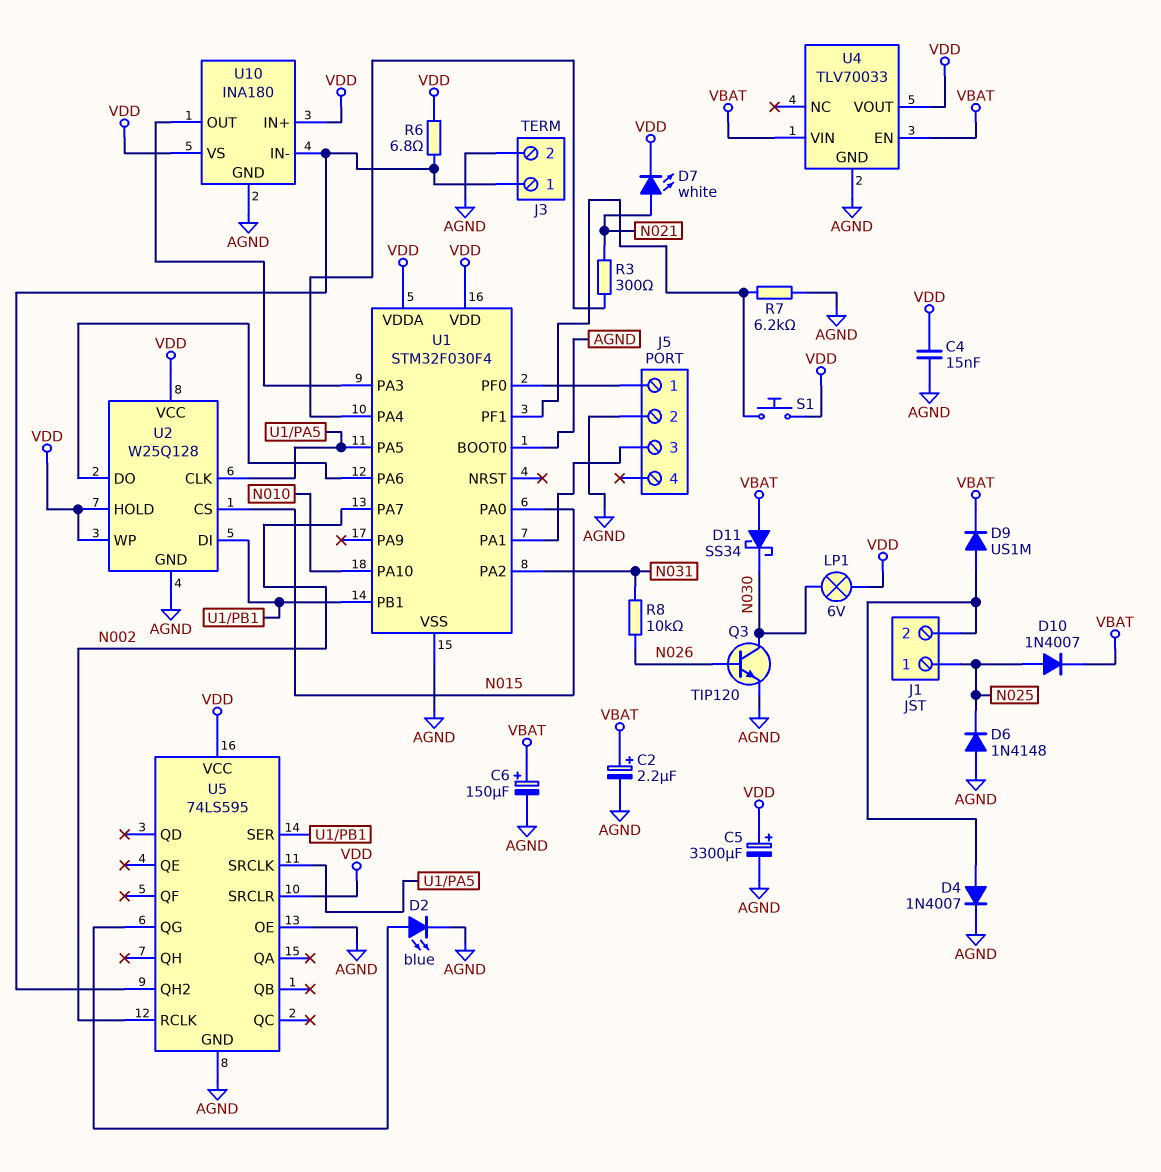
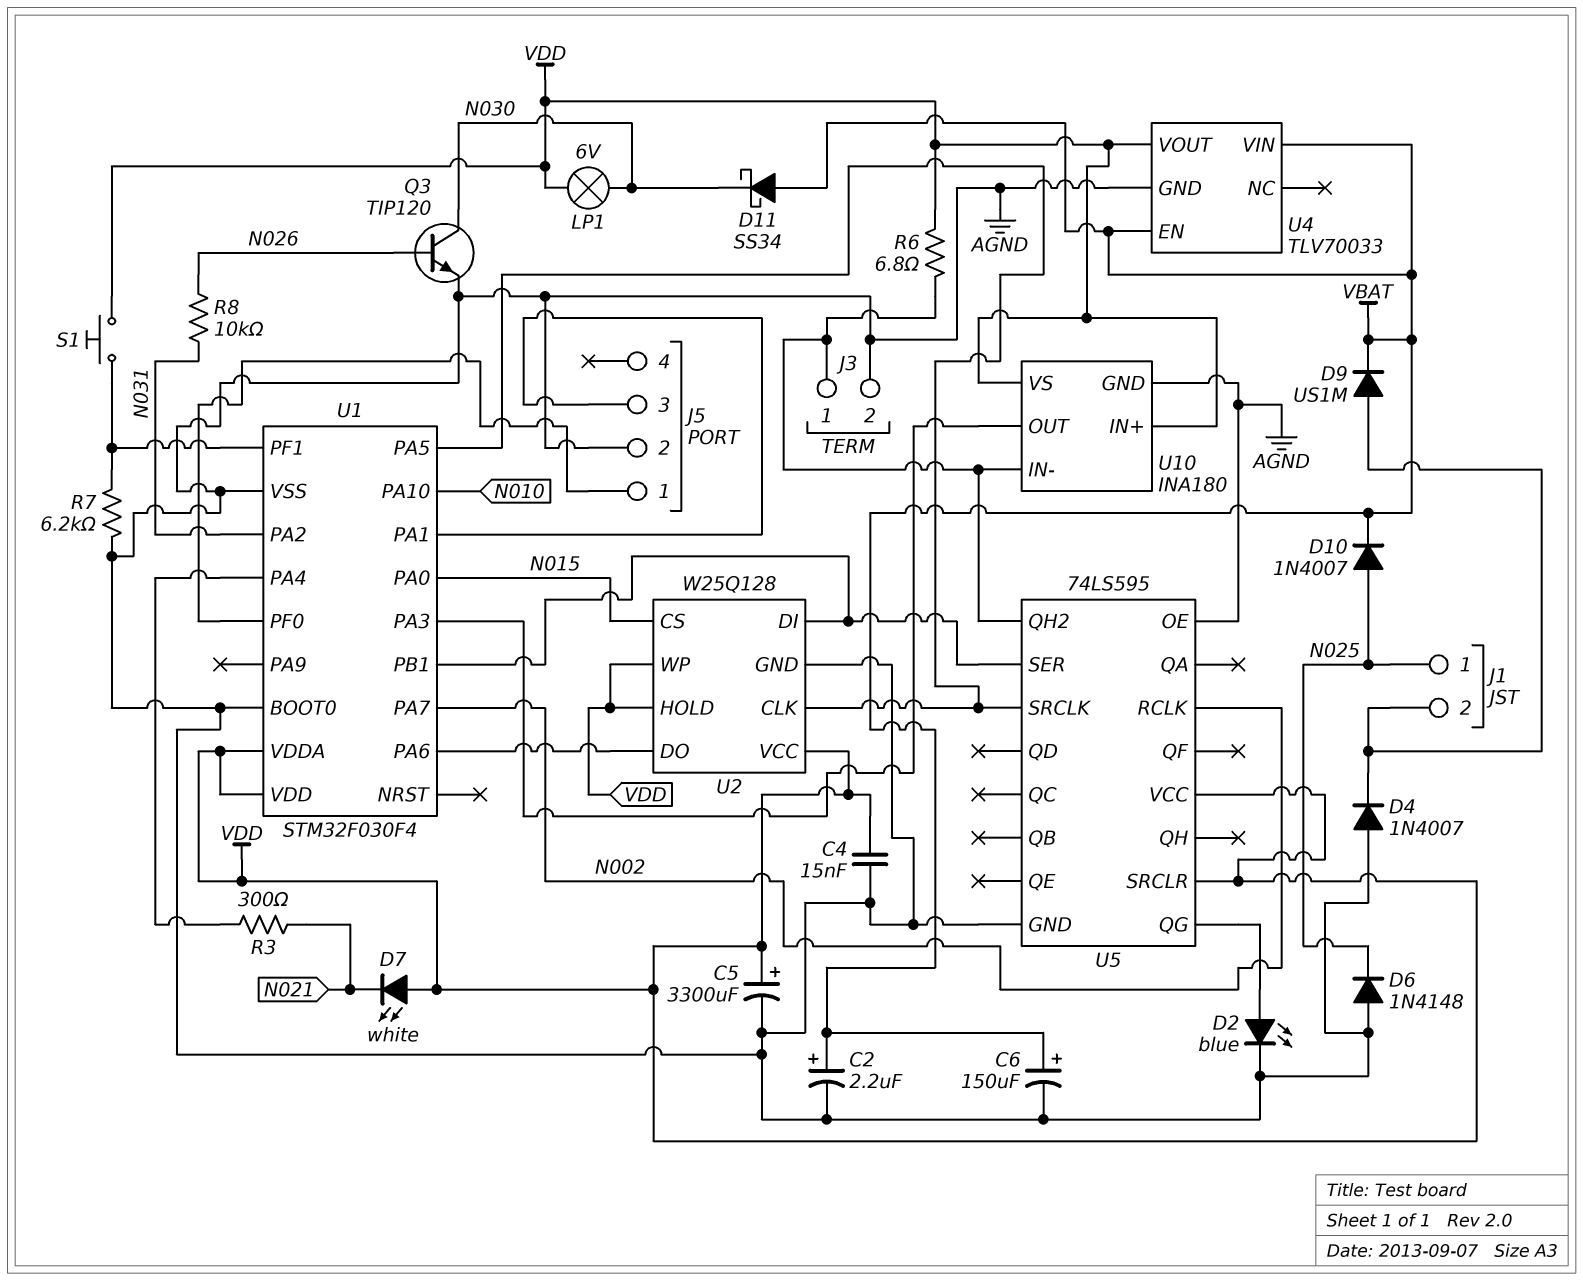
D4: diode 1N4007 (A J1/2, K AGND) -> diode 1N4007 (A AGND, K J1/2)
D7: LED white (A N021, K VDD) -> LED white (A VDD, K N021)

